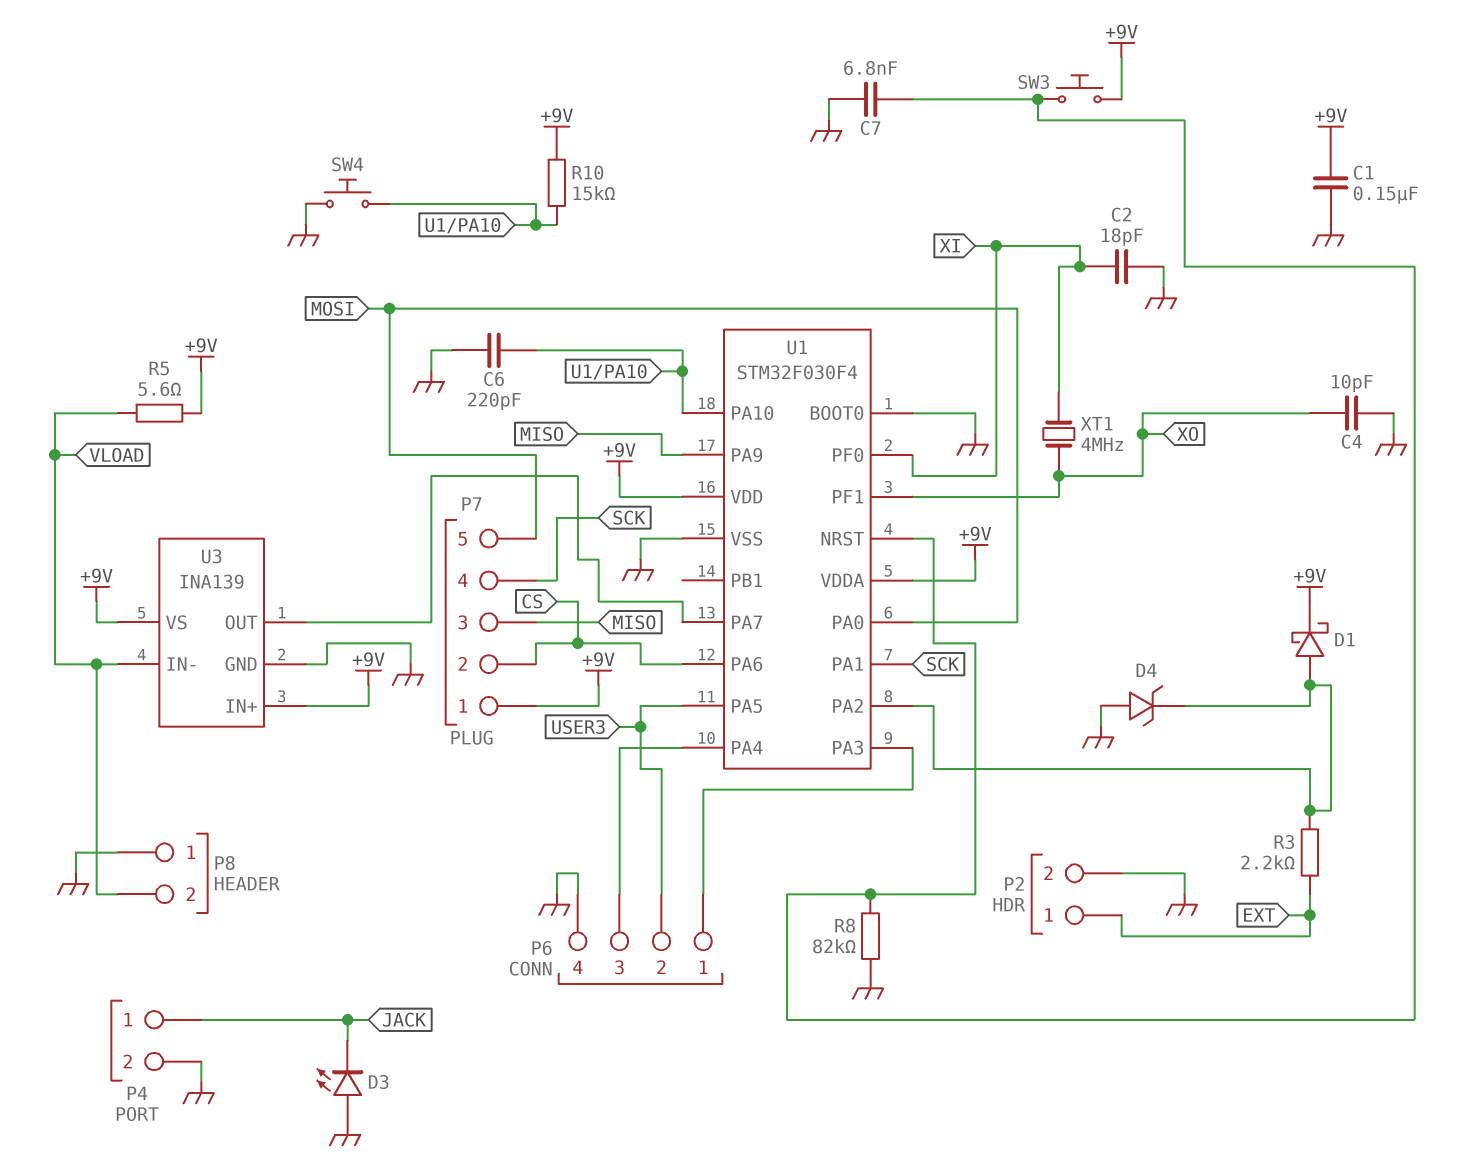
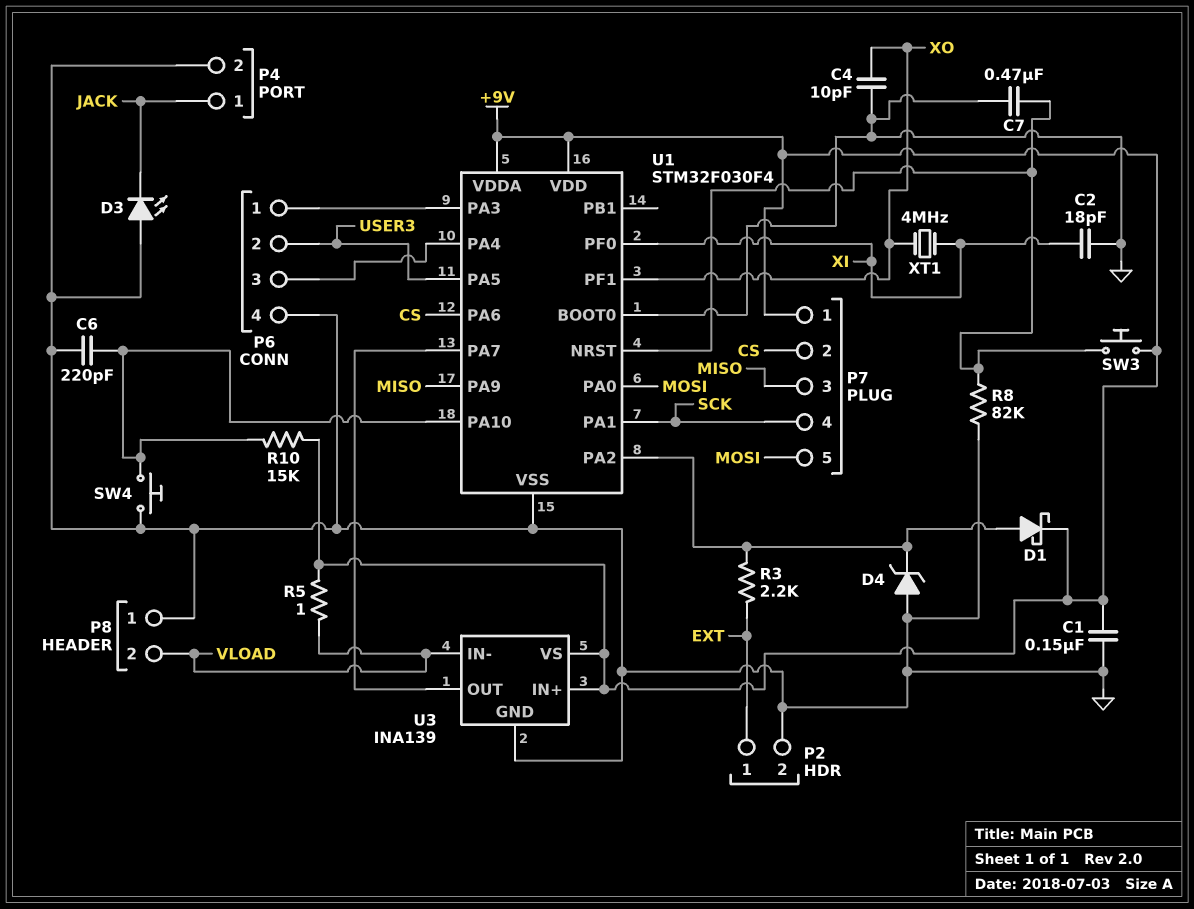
C7: 6.8nF (GND, U1/NRST) -> 470nF (GND, U1/NRST)
R5: 5.6 (+9V, VLOAD) -> 1 (+9V, VLOAD)

